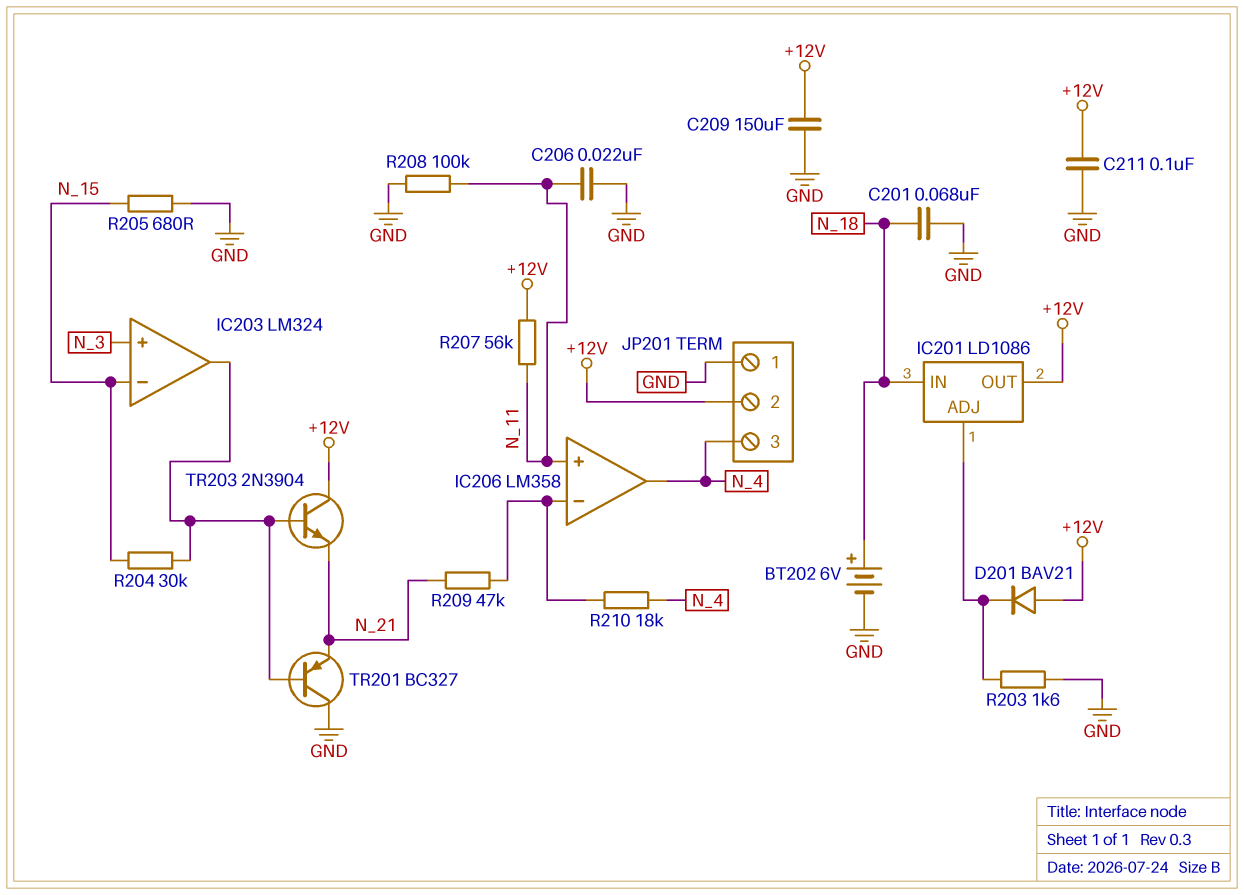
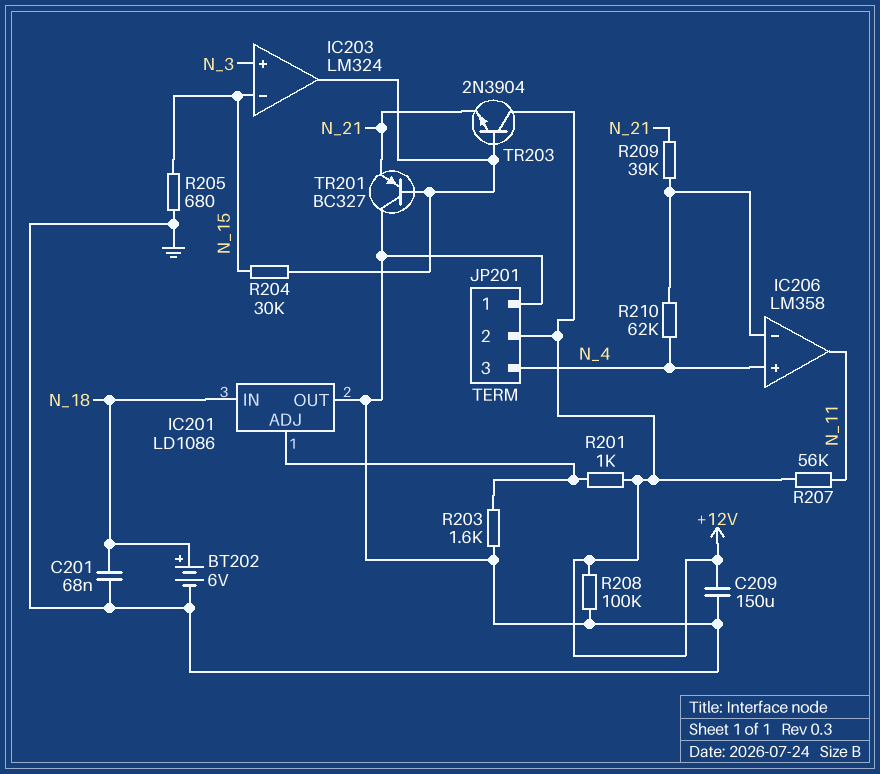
C206: 22nF (GND, N_11) -> none
C211: 100nF (+12V, GND) -> none
D201: diode BAV21 (A +12V, K IC201/ADJ) -> none
IC201 pin OUT: +12V -> GND
IC206 pin in+: N_11 -> N_4
IC206 pin out: N_4 -> N_11
R201: none -> 1k (+12V, IC201/ADJ)
R208: 100k (GND, N_11) -> 100k (+12V, GND)
R209: 47k (IC206/in-, N_21) -> 39k (IC206/in-, N_21)
R210: 18k (IC206/in-, N_4) -> 62k (IC206/in-, N_4)

